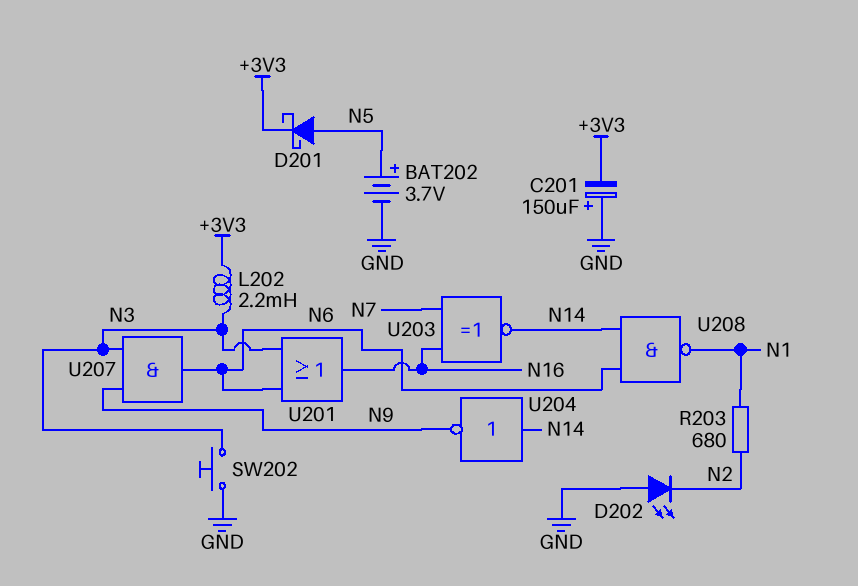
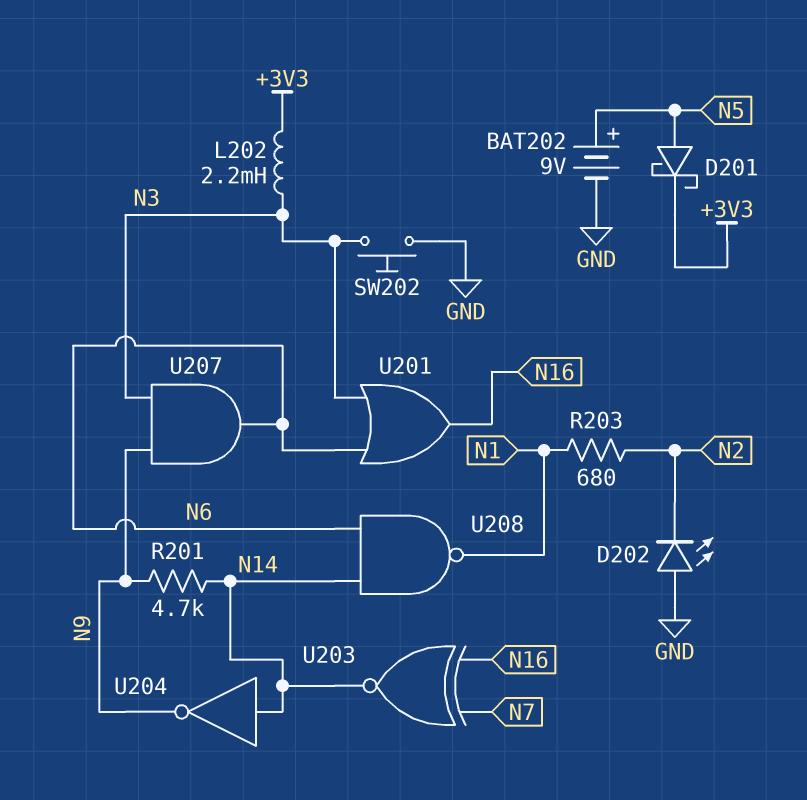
BAT202: 3.7V (plus N5, minus GND) -> 9V (plus N5, minus GND)
C201: 150uF (plus GND, minus +3V3) -> none
R201: none -> 4.7k (N9, N14)

